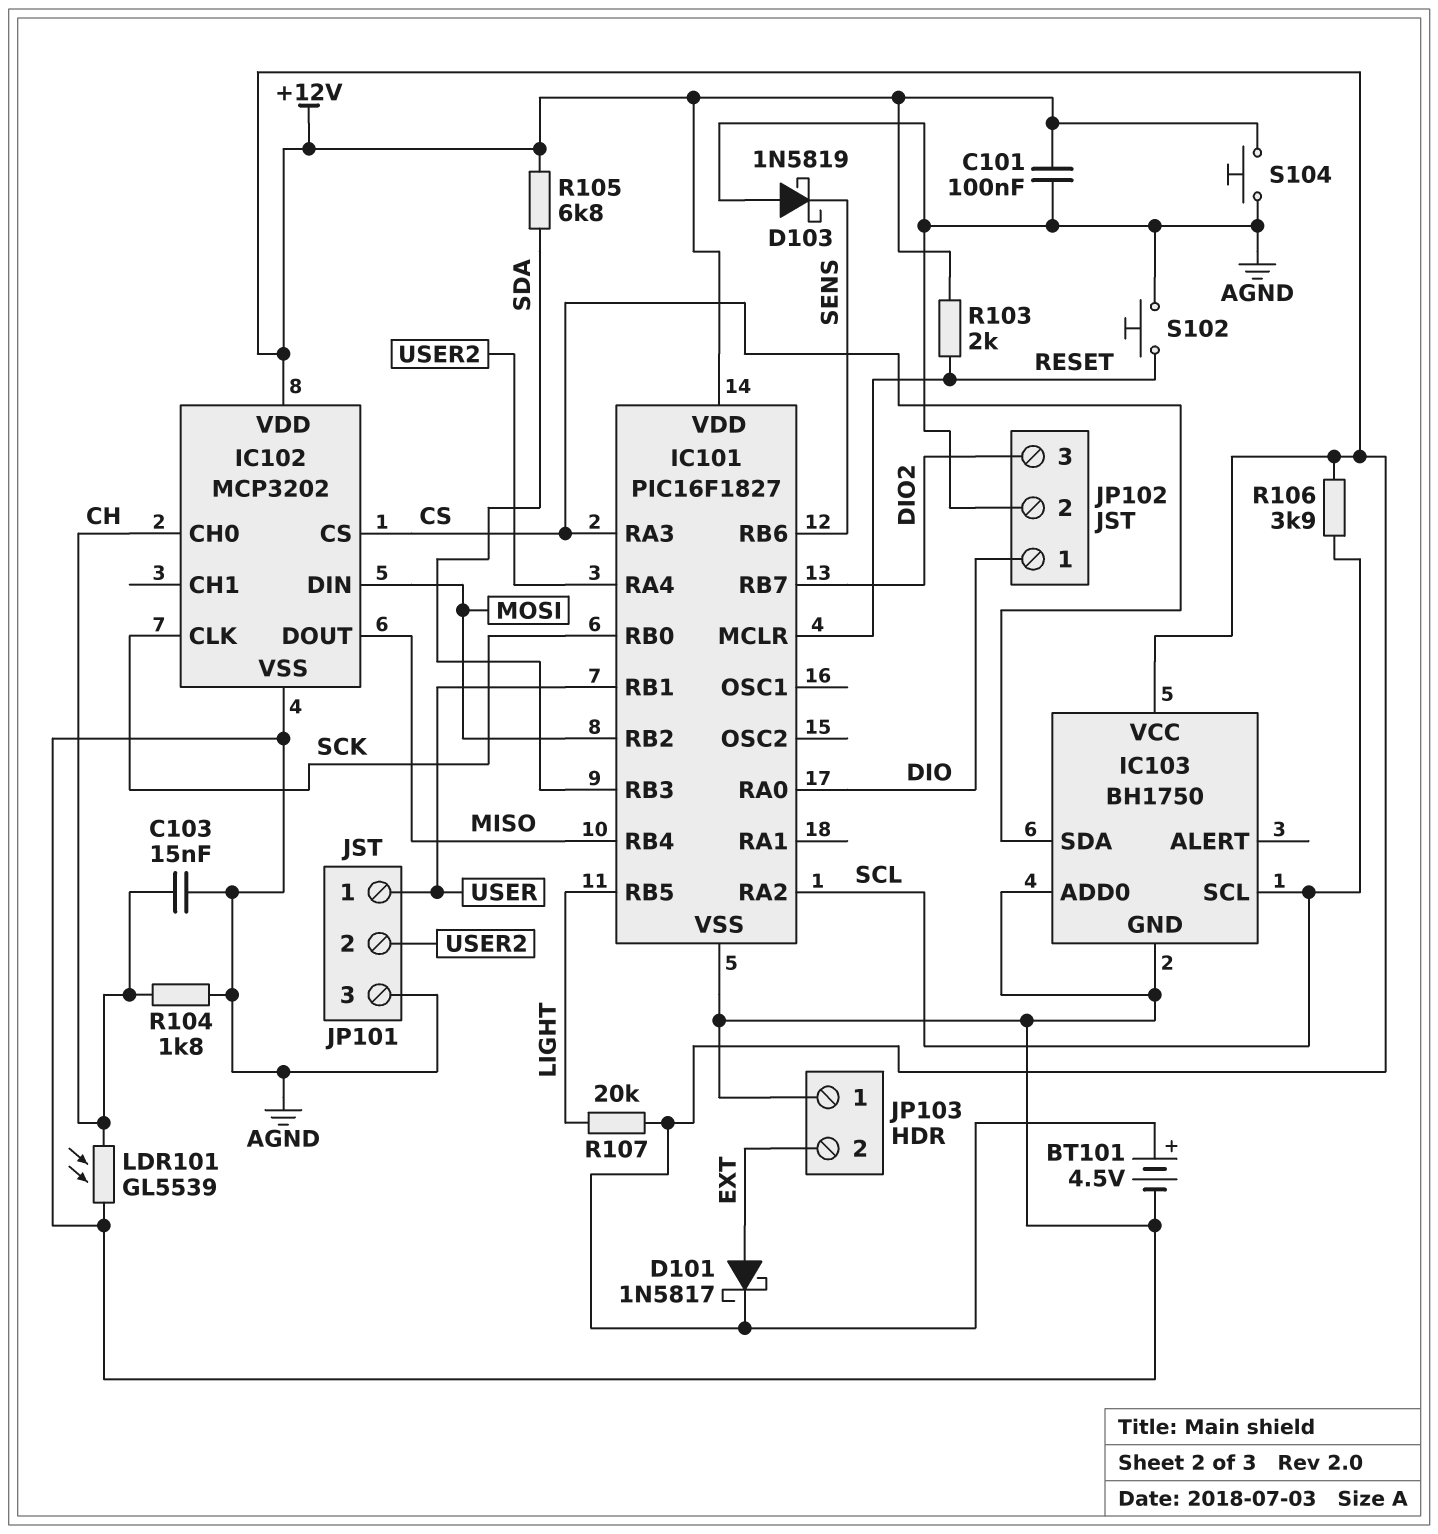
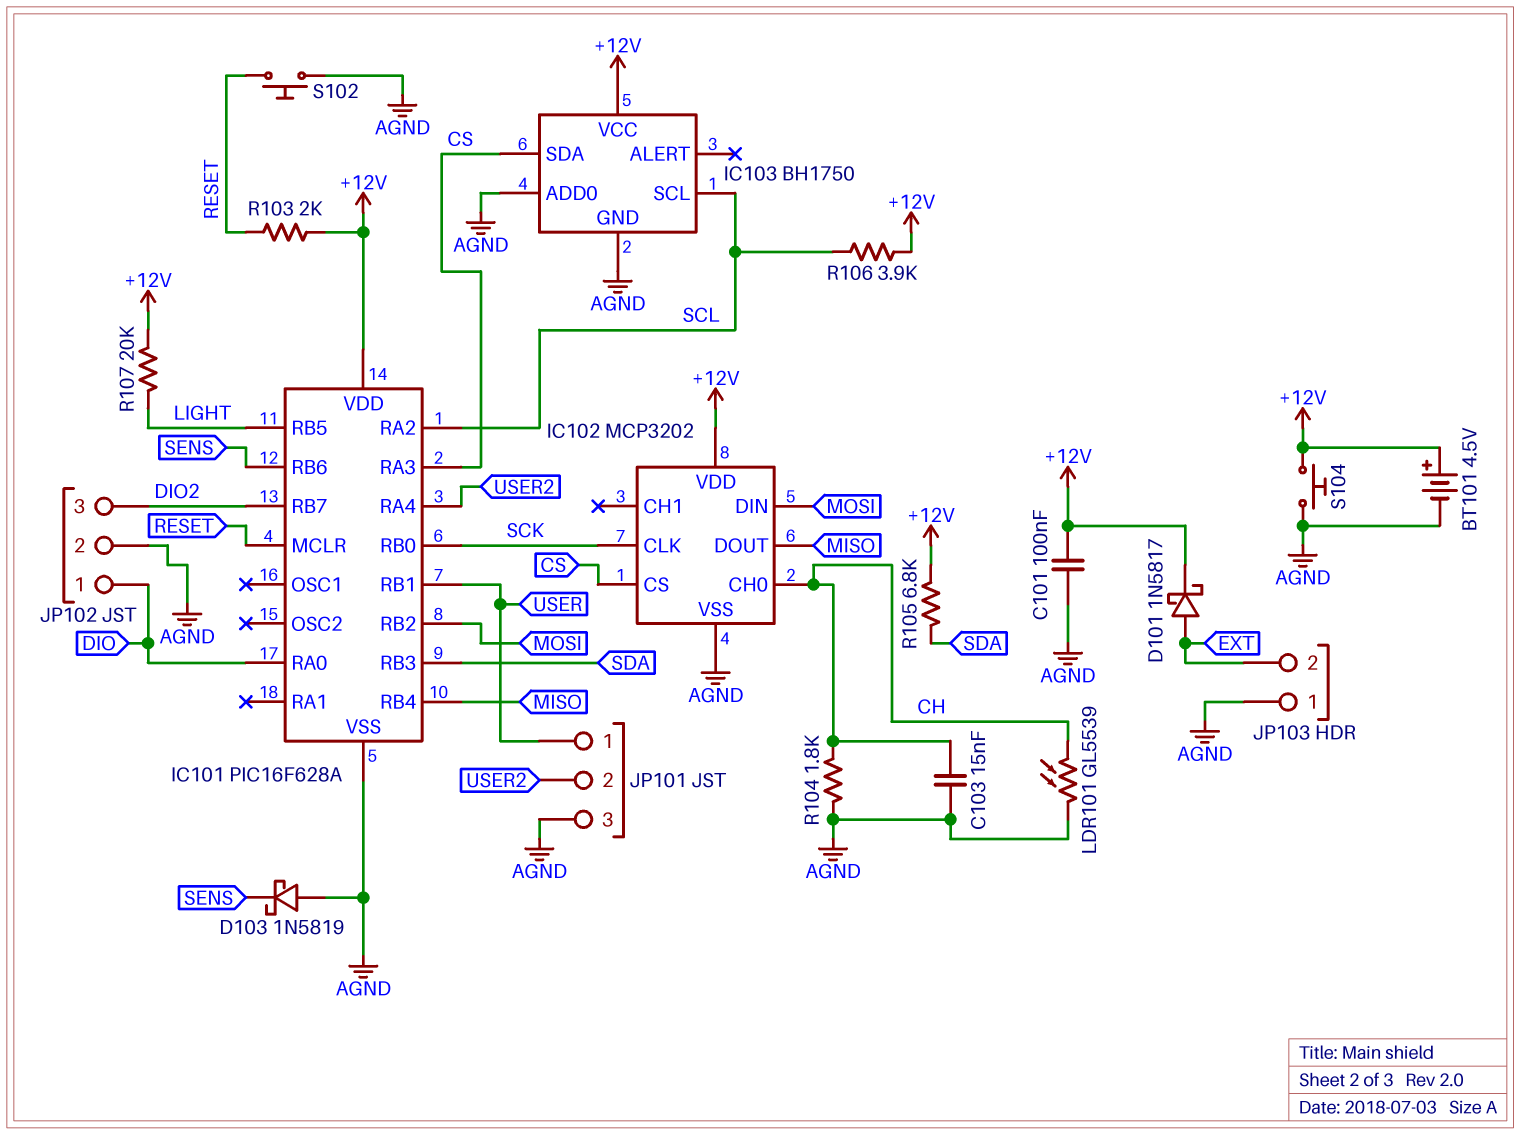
IC101: PIC16F1827 -> PIC16F628A

